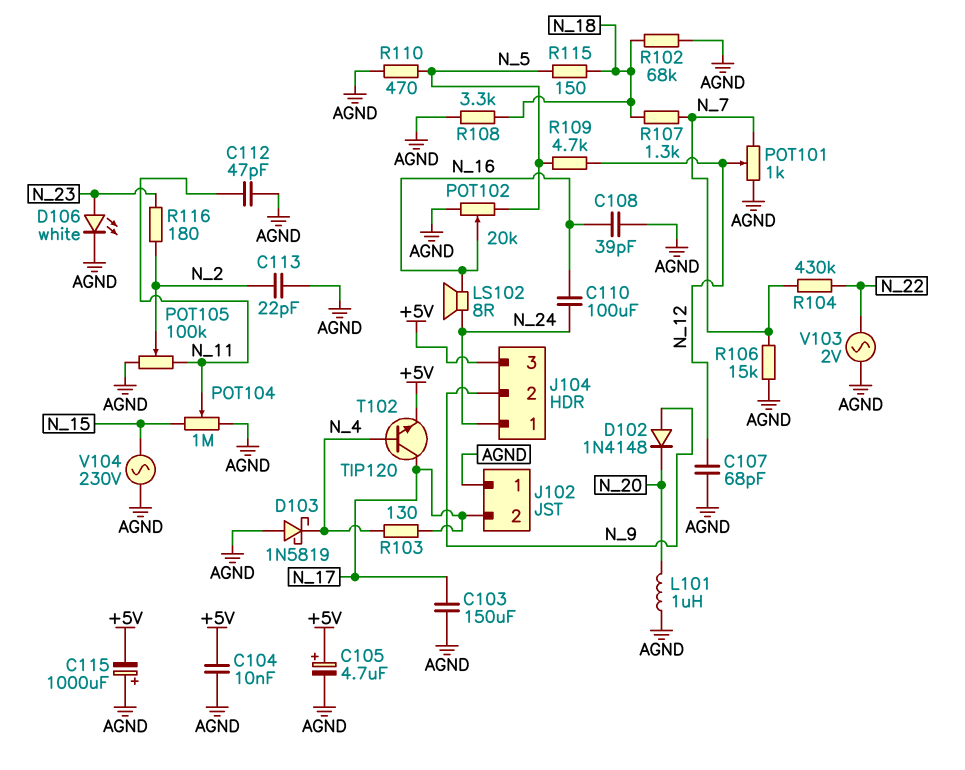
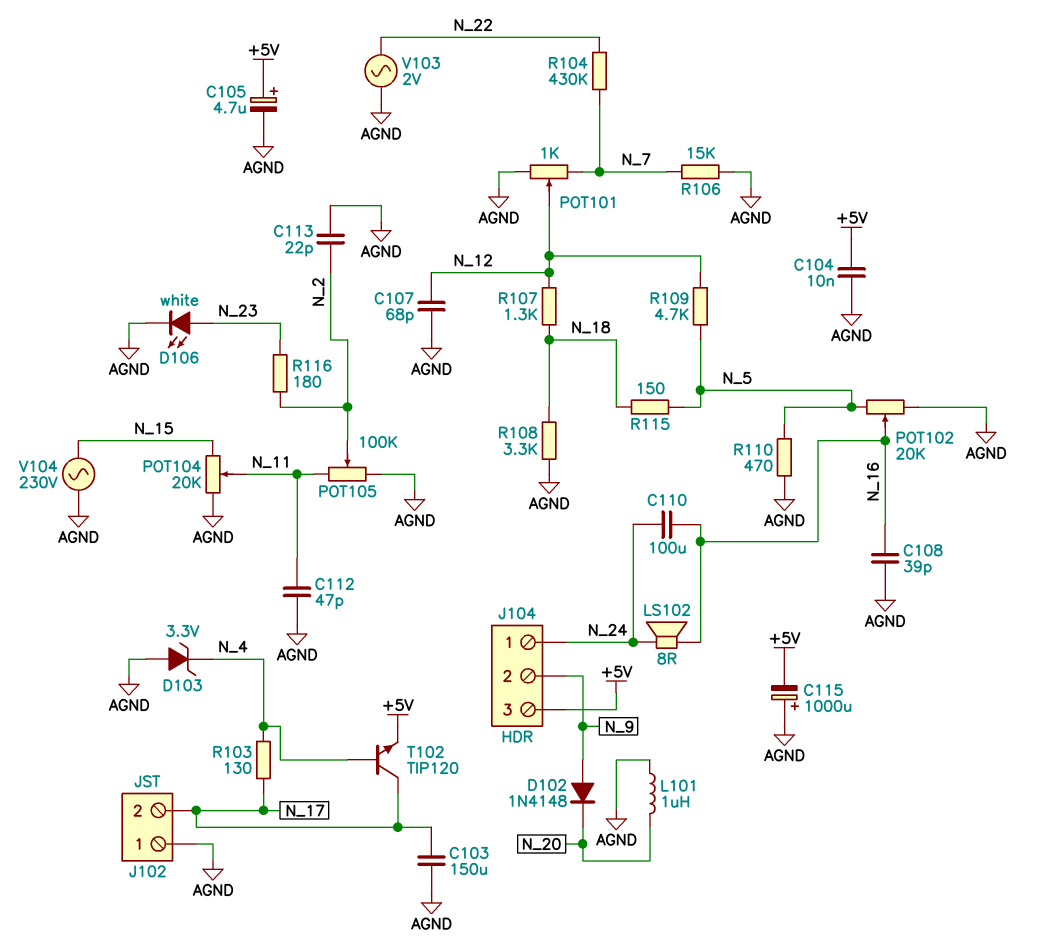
D103: schottky 1N5819 (A AGND, K N_4) -> zener 3.3V (A AGND, K N_4)
POT104: 1M (AGND, N_15, wiper N_11) -> 20k (AGND, N_15, wiper N_11)
R102: 68k (AGND, N_18) -> none
R107: 1.3k (N_7, N_18) -> 1.3k (N_12, N_18)

